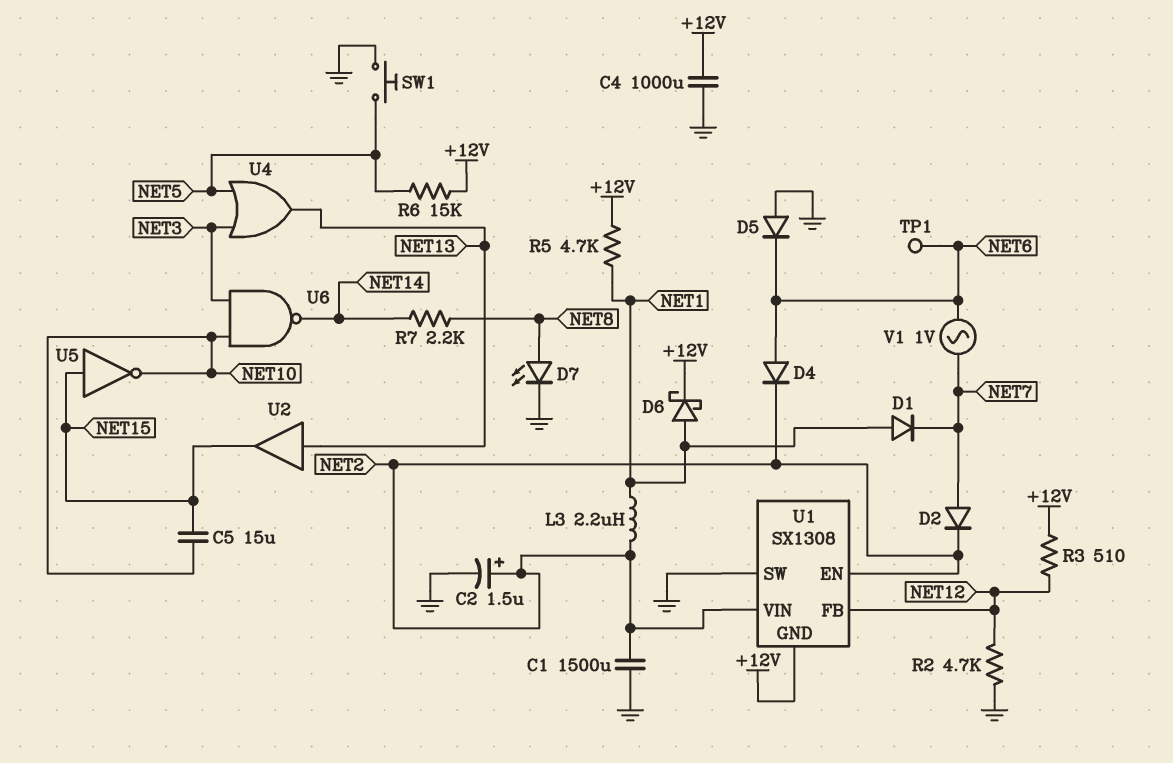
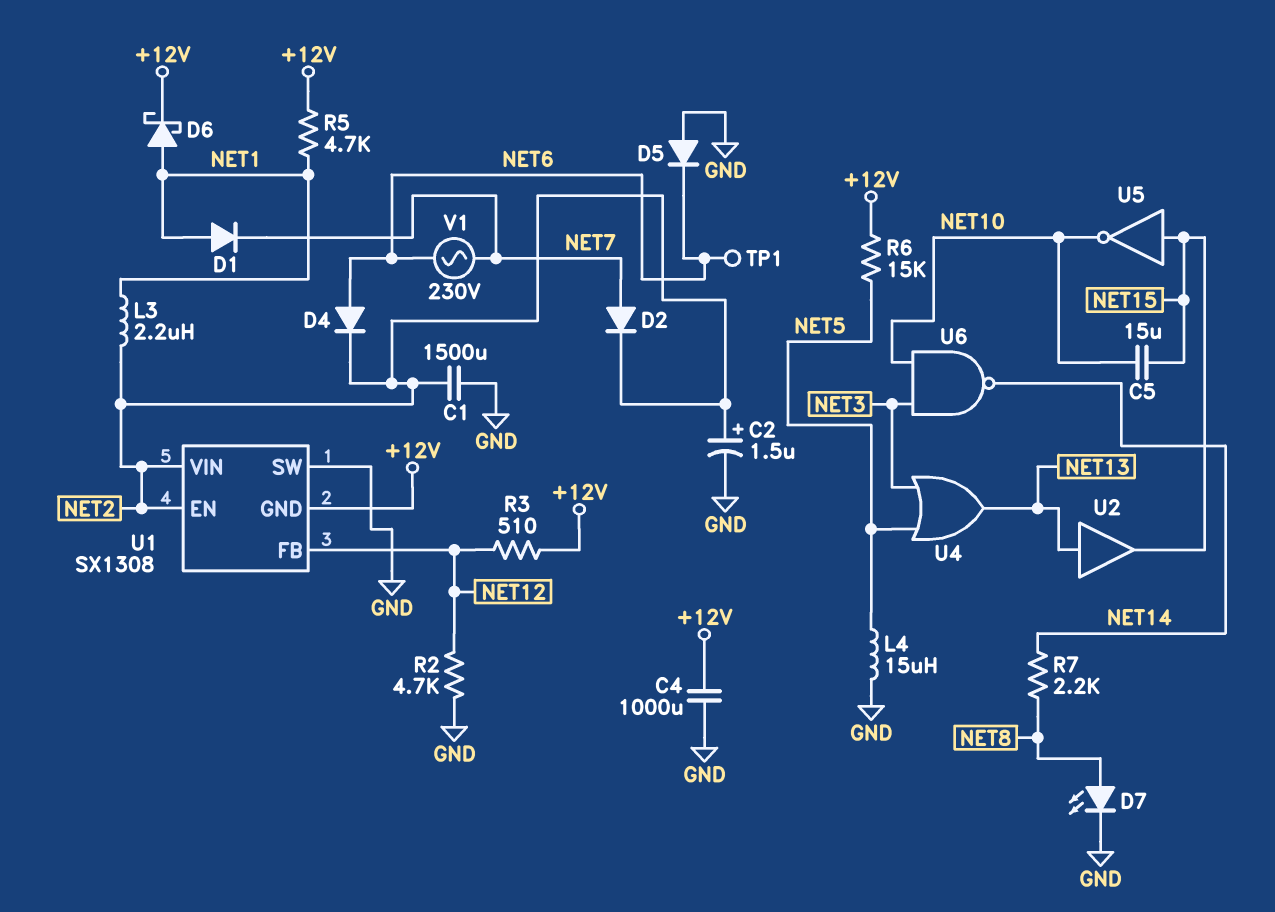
L4: none -> 15uH (GND, NET5)
SW1: button (GND, NET5) -> none
V1: AC 1V (NET6, NET7) -> AC 230V (NET6, NET7)

